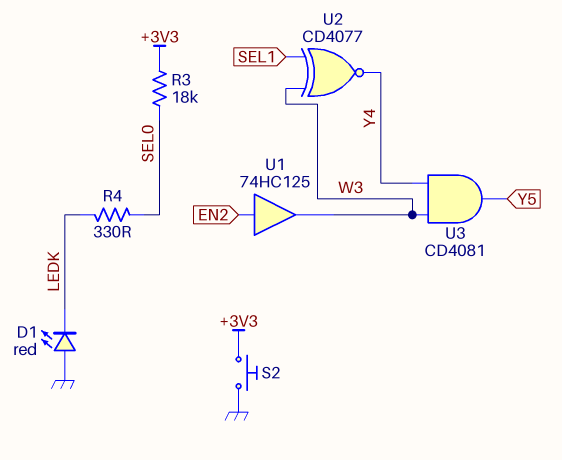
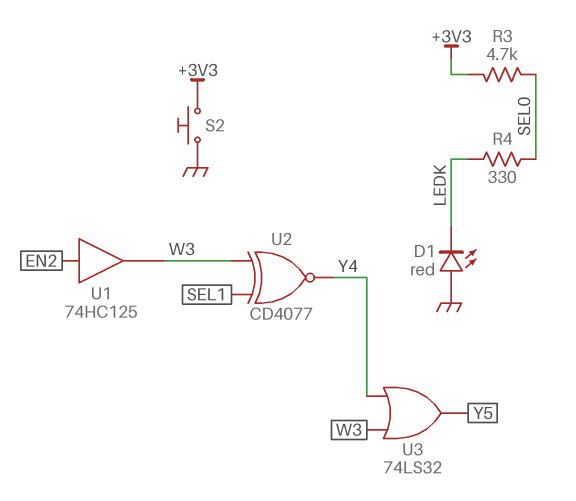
R3: 18k (+3V3, SEL0) -> 4.7k (+3V3, SEL0)
U3: AND CD4081 (in W3, in Y4, out Y5) -> OR 74LS32 (in W3, in Y4, out Y5)

